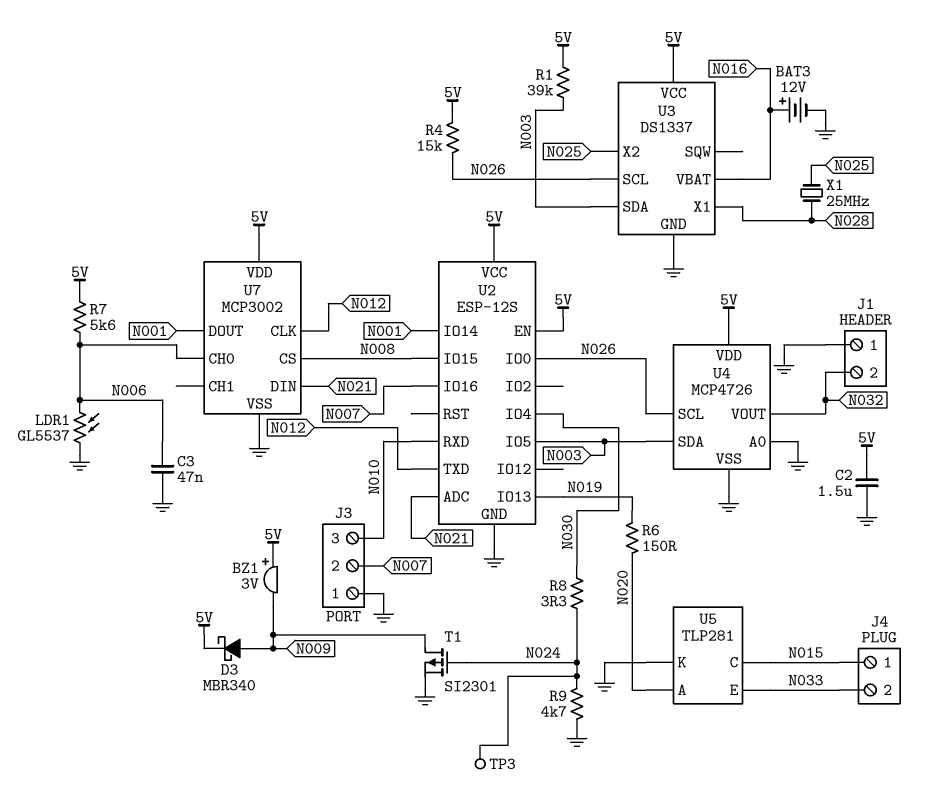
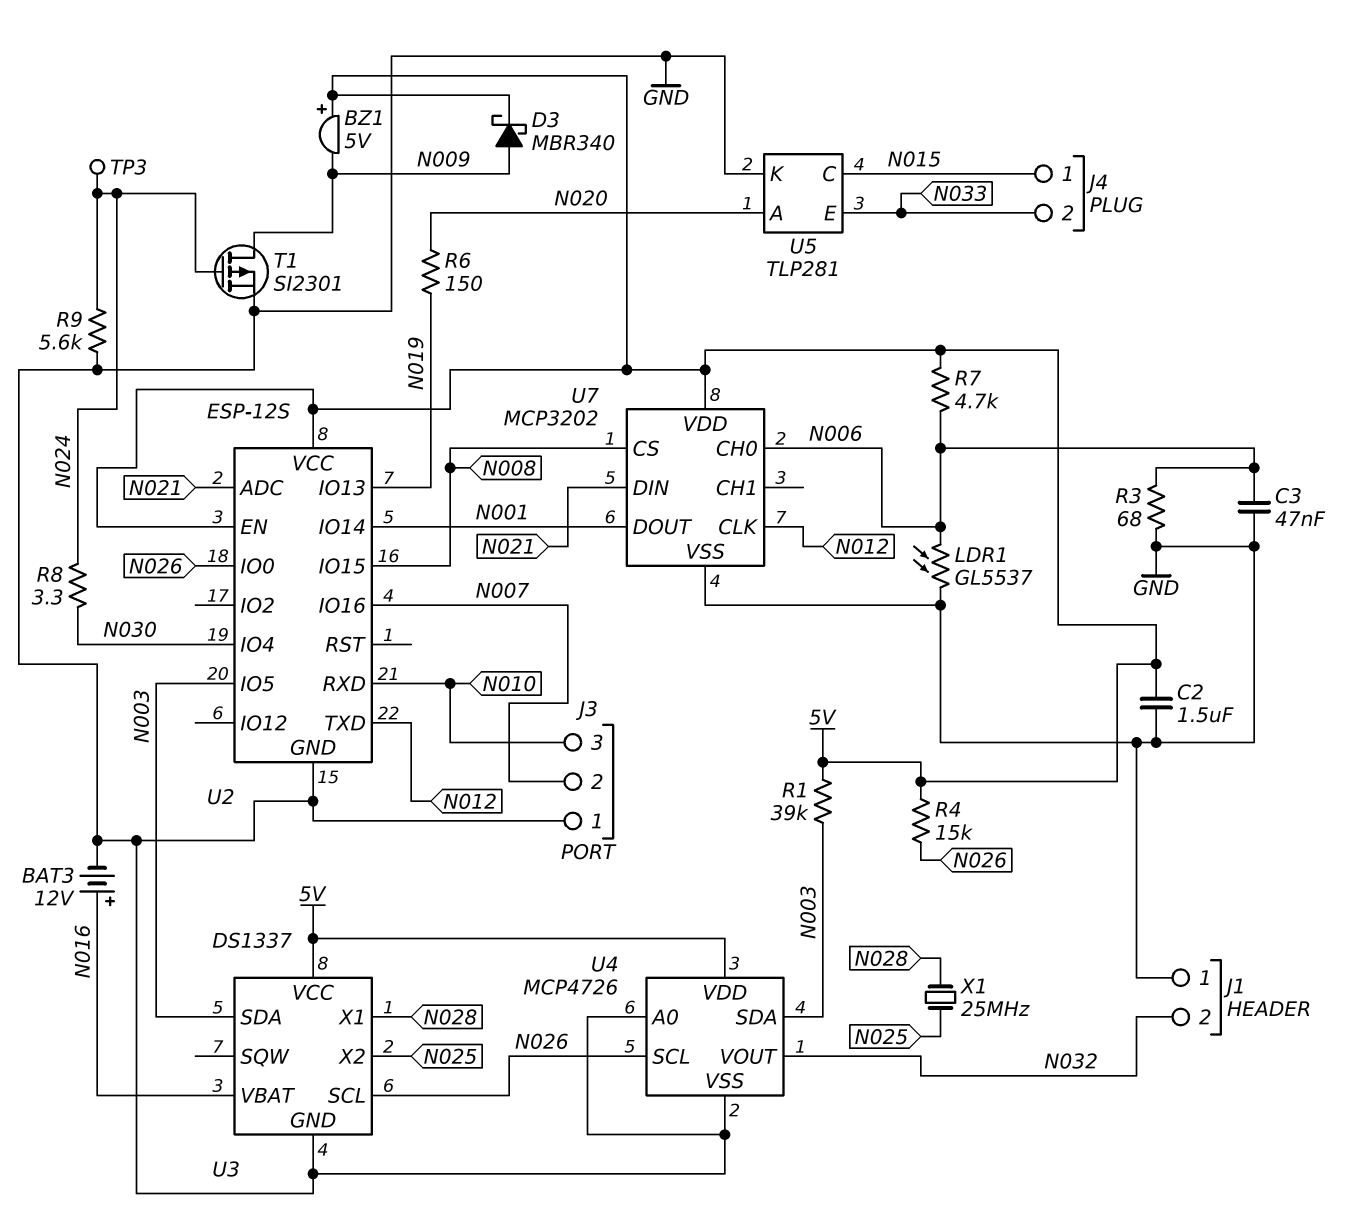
BZ1: buzzer 3V (plus 5V, minus N009) -> buzzer 5V (plus 5V, minus N009)
R3: none -> 68 (GND, N006)
R7: 5.6k (5V, N006) -> 4.7k (5V, N006)
R9: 4.7k (GND, N024) -> 5.6k (GND, N024)
U7: MCP3002 -> MCP3202

